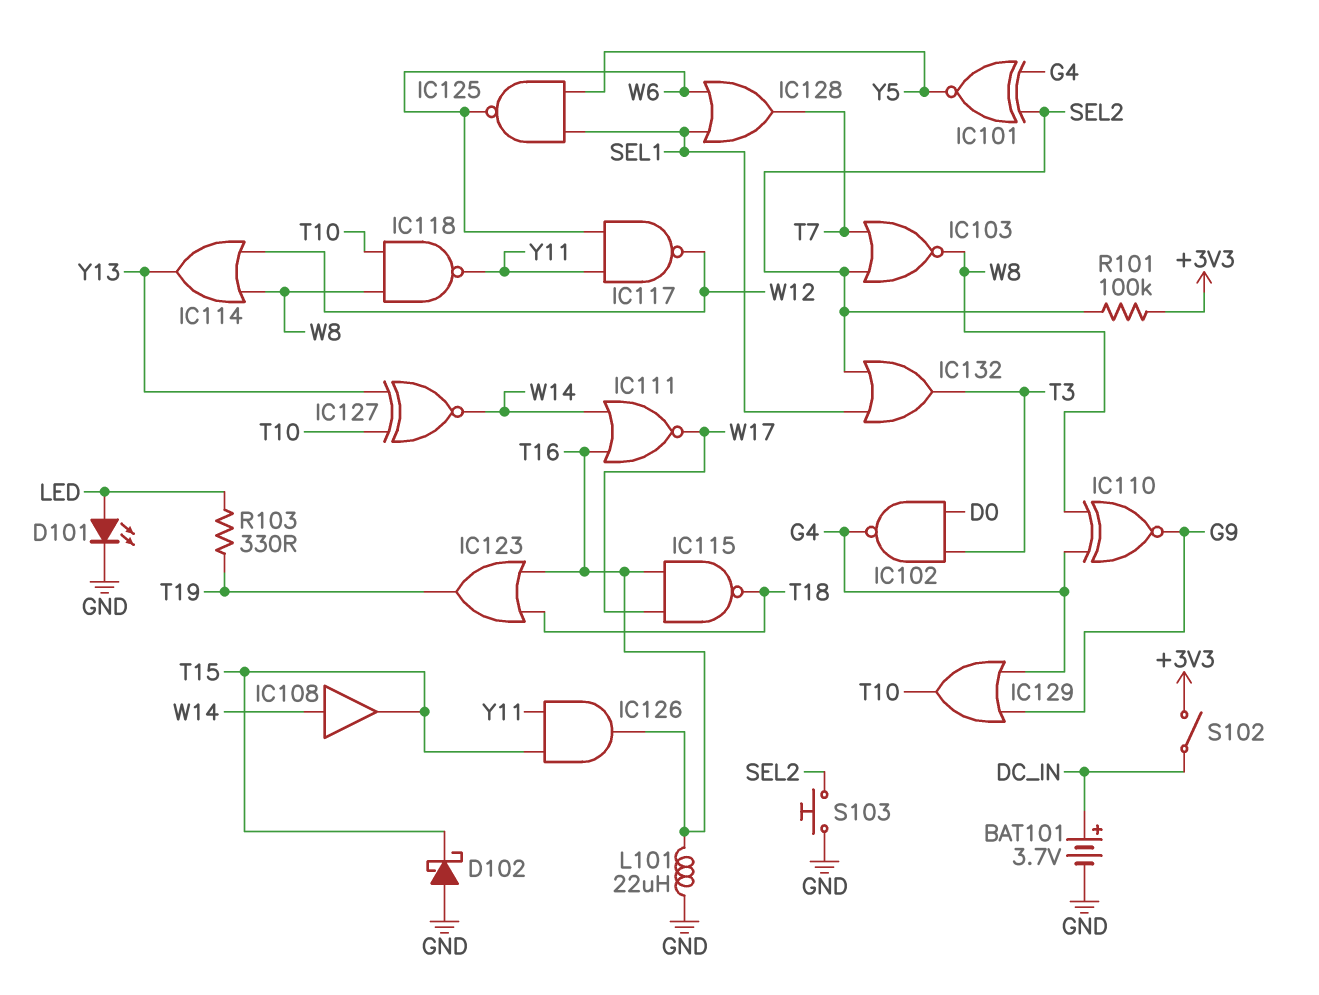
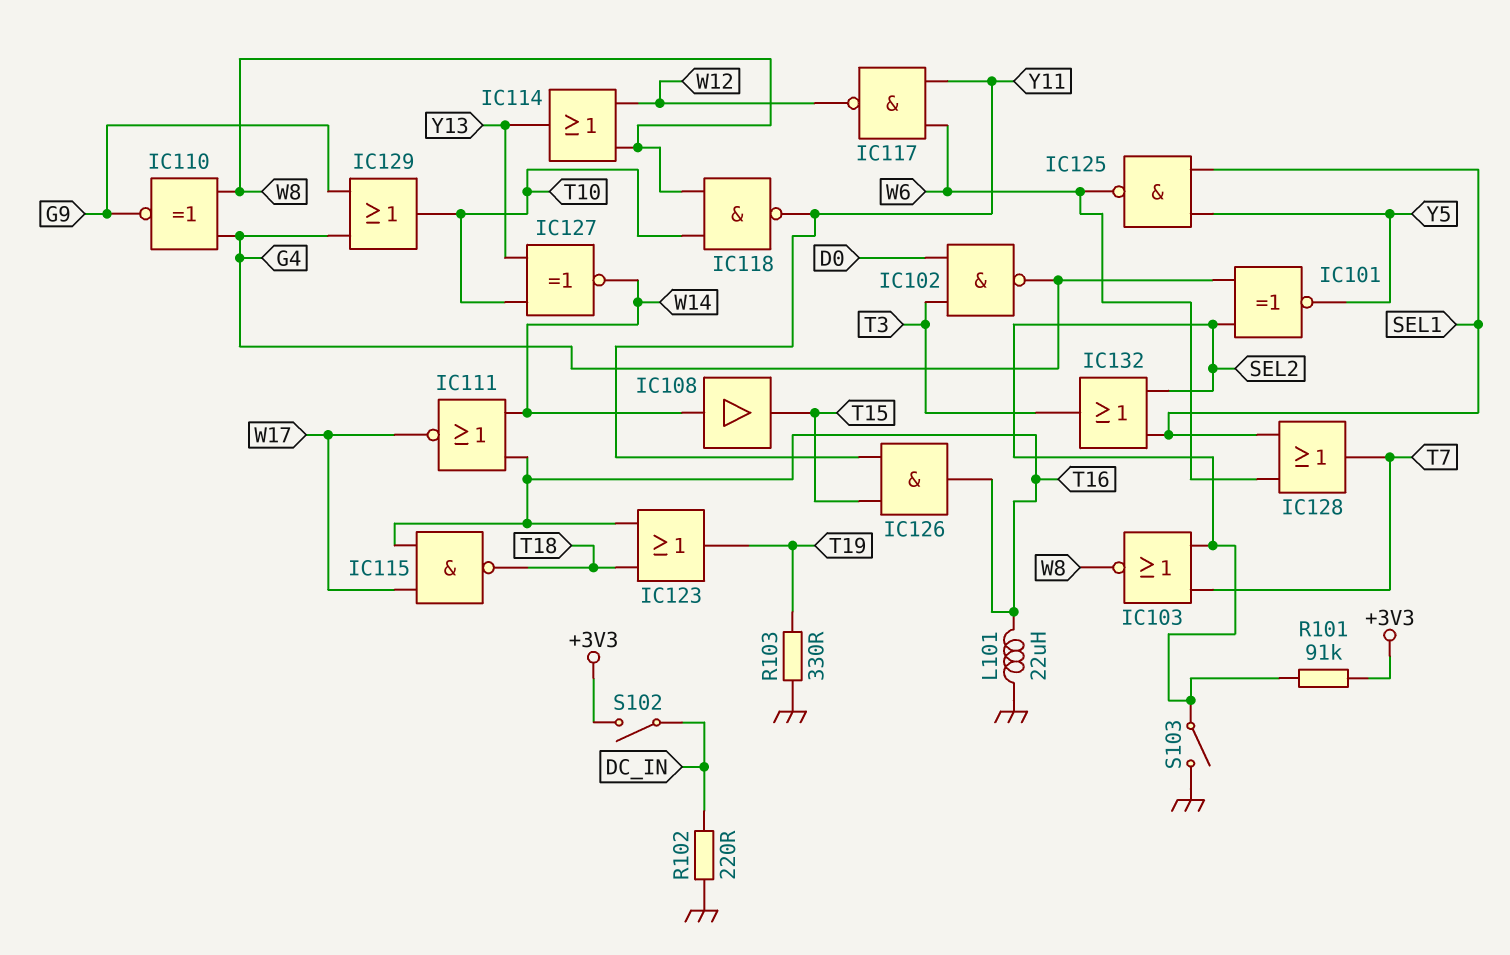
BAT101: 3.7V (plus DC_IN, minus GND) -> none
D101: LED (A LED, K GND) -> none
D102: schottky (A GND, K T15) -> none
R101: 100k (+3V3, SEL2) -> 91k (+3V3, SEL2)
R102: none -> 220 (DC_IN, GND)
R103: 330 (LED, T19) -> 330 (GND, T19)
S103: button (GND, SEL2) -> switch (GND, SEL2)

